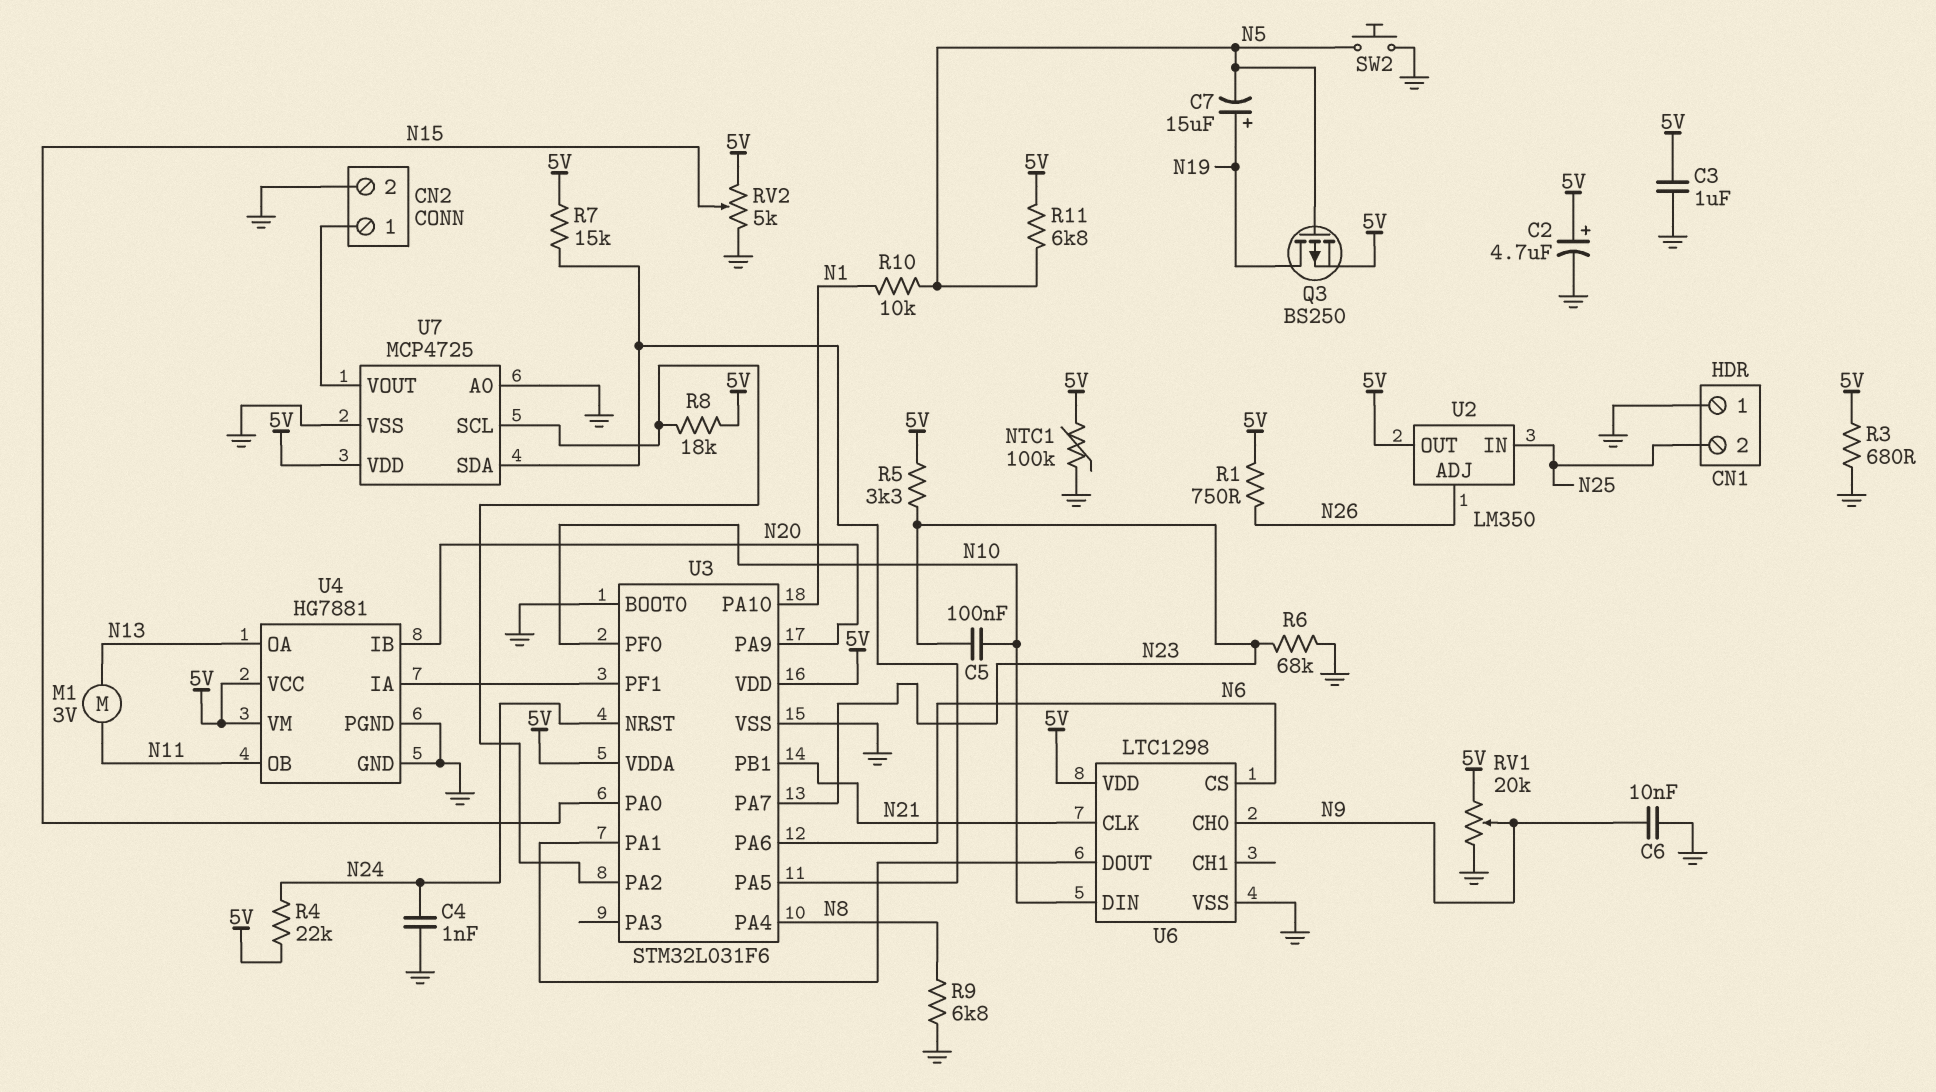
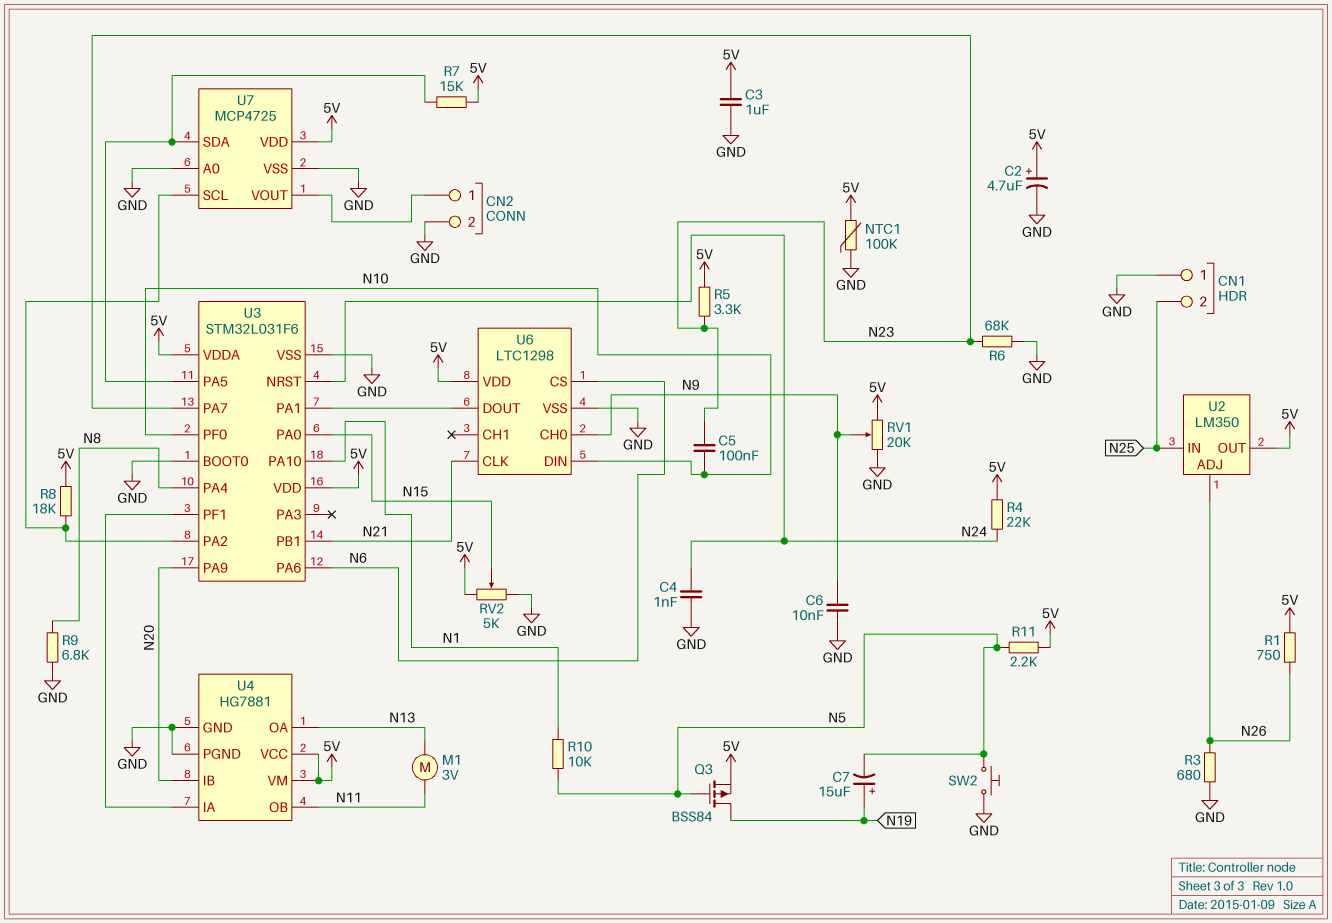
Q3: PMOS BS250 (G N5, D N19, S 5V) -> PMOS BSS84 (G N5, D N19, S 5V)
R3: 680 (5V, GND) -> 680 (GND, N26)
R11: 6.8k (5V, N5) -> 2.2k (5V, N5)

